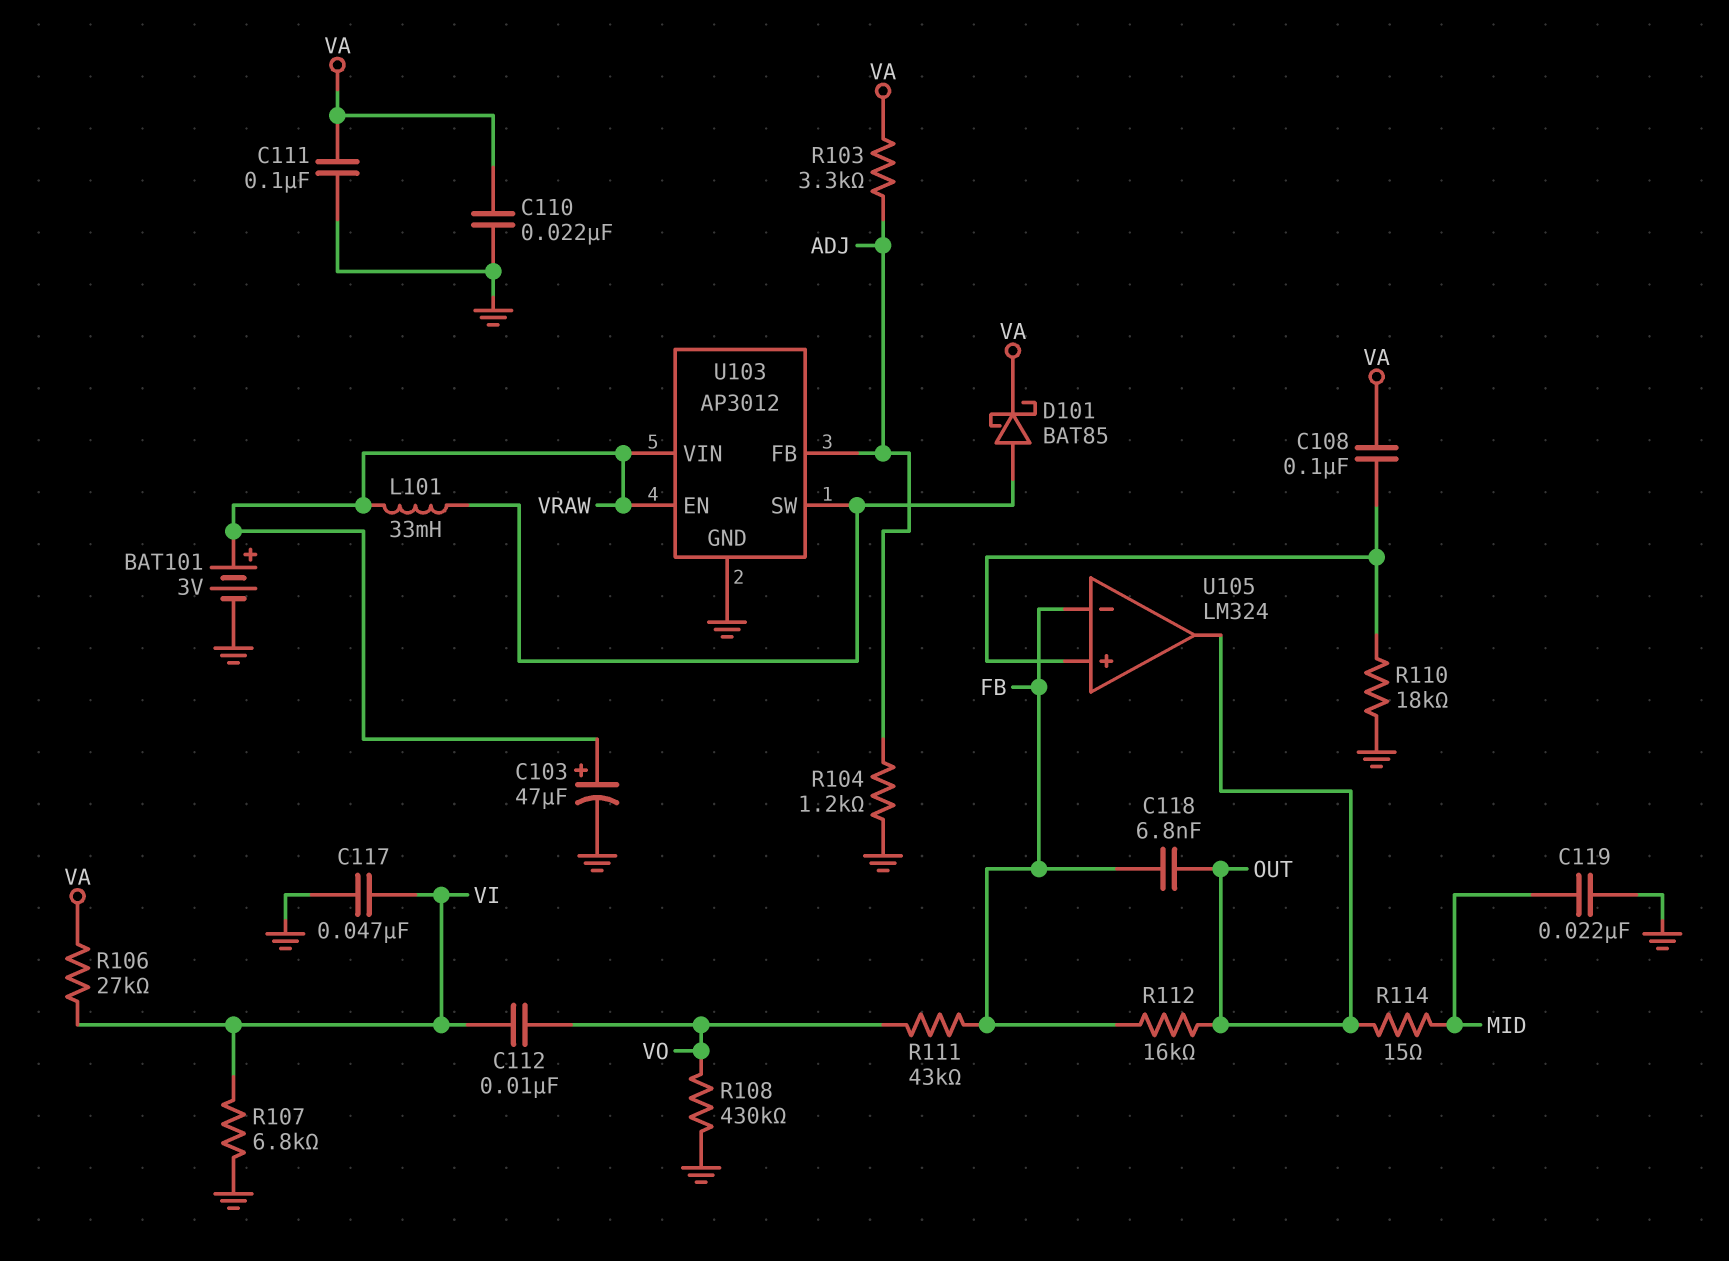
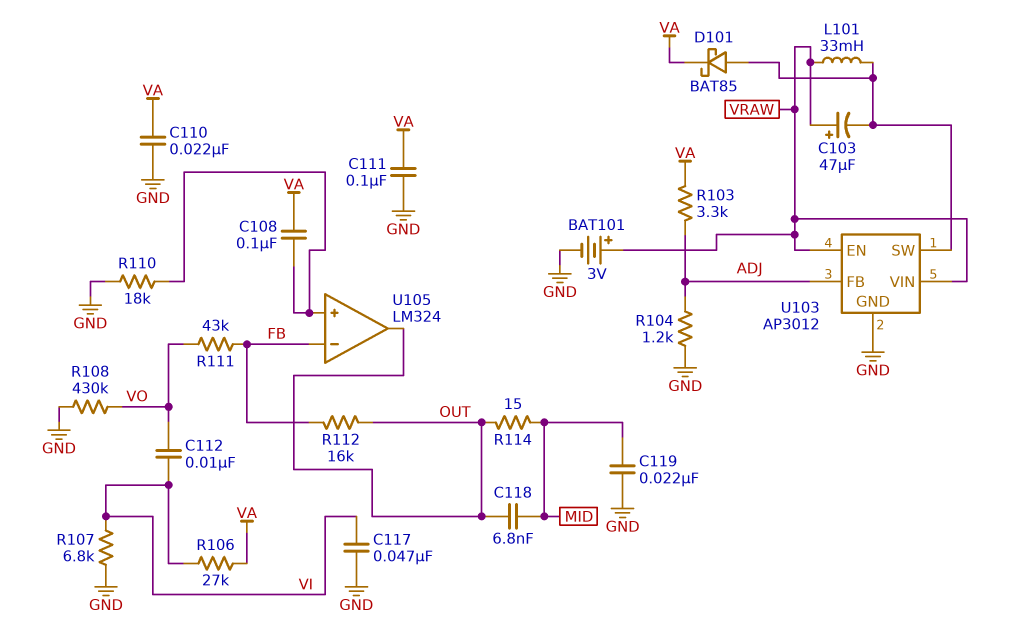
C103: 47uF (plus VRAW, minus GND) -> 47uF (plus VRAW, minus U103/SW)
C118: 6.8nF (FB, OUT) -> 6.8nF (MID, OUT)

